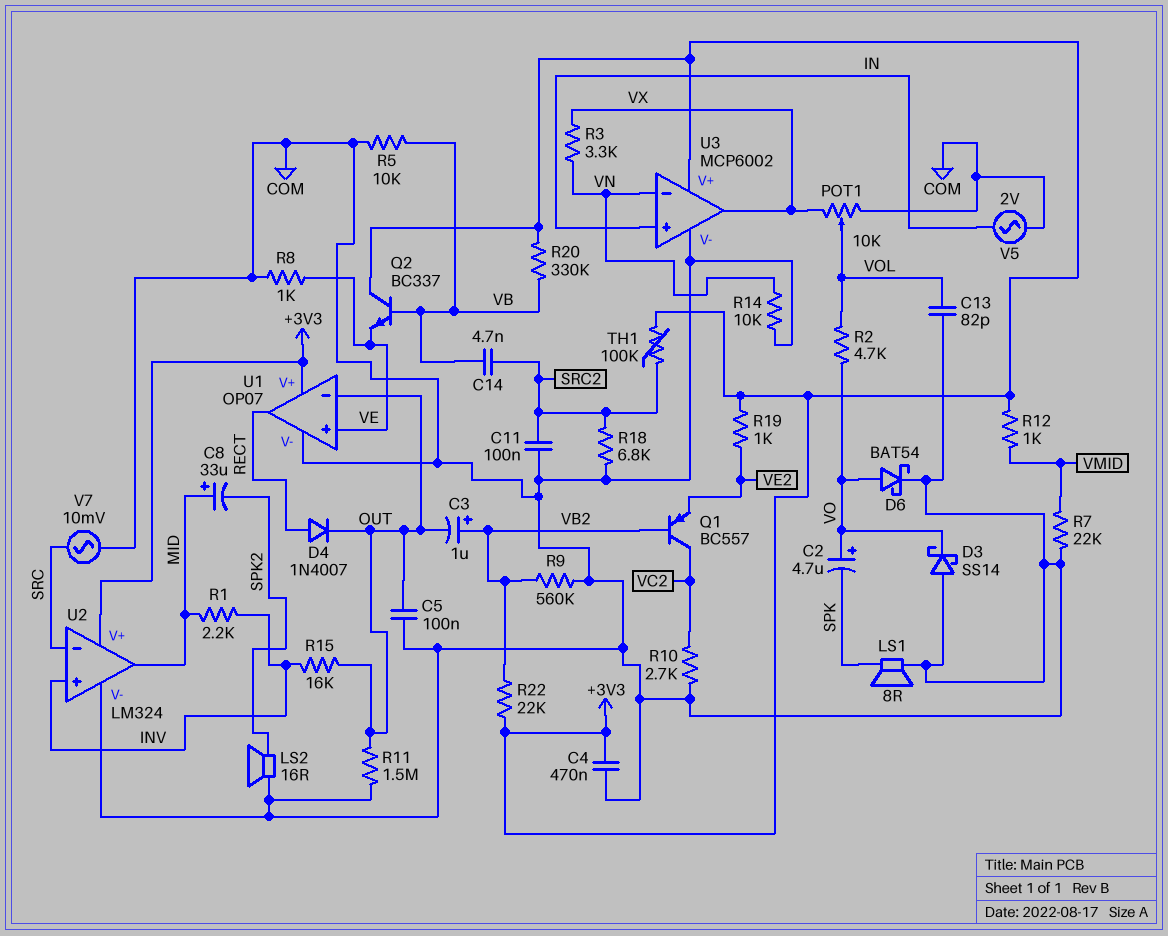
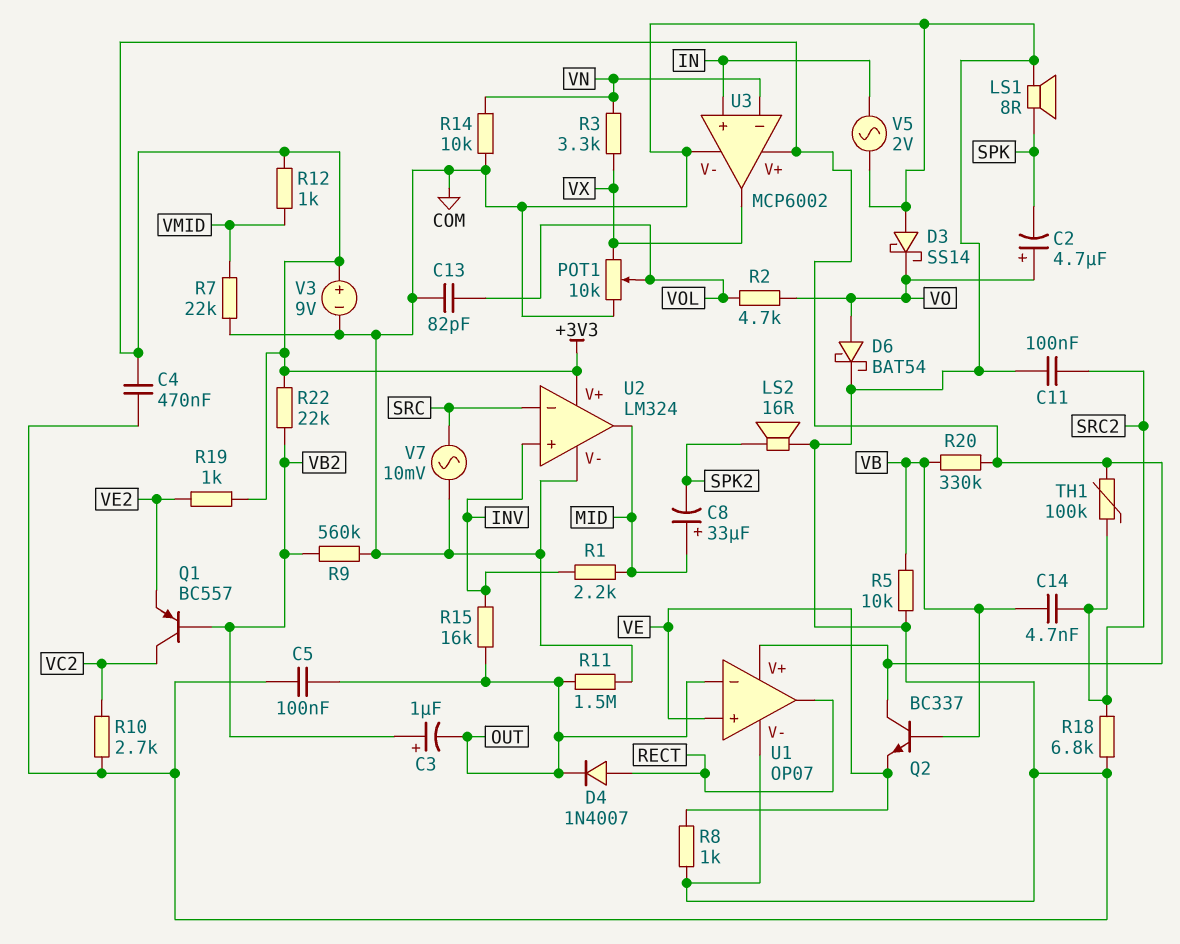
V3: none -> 9V (plus +3V3, minus COM)

